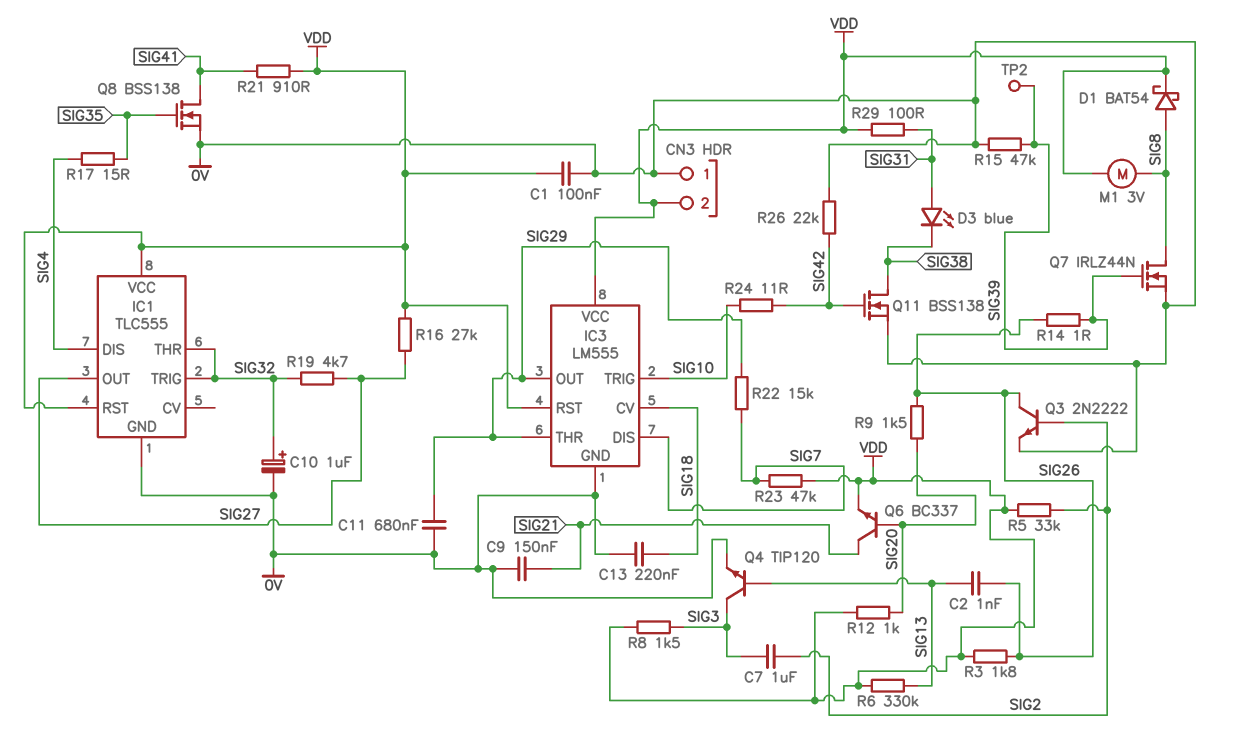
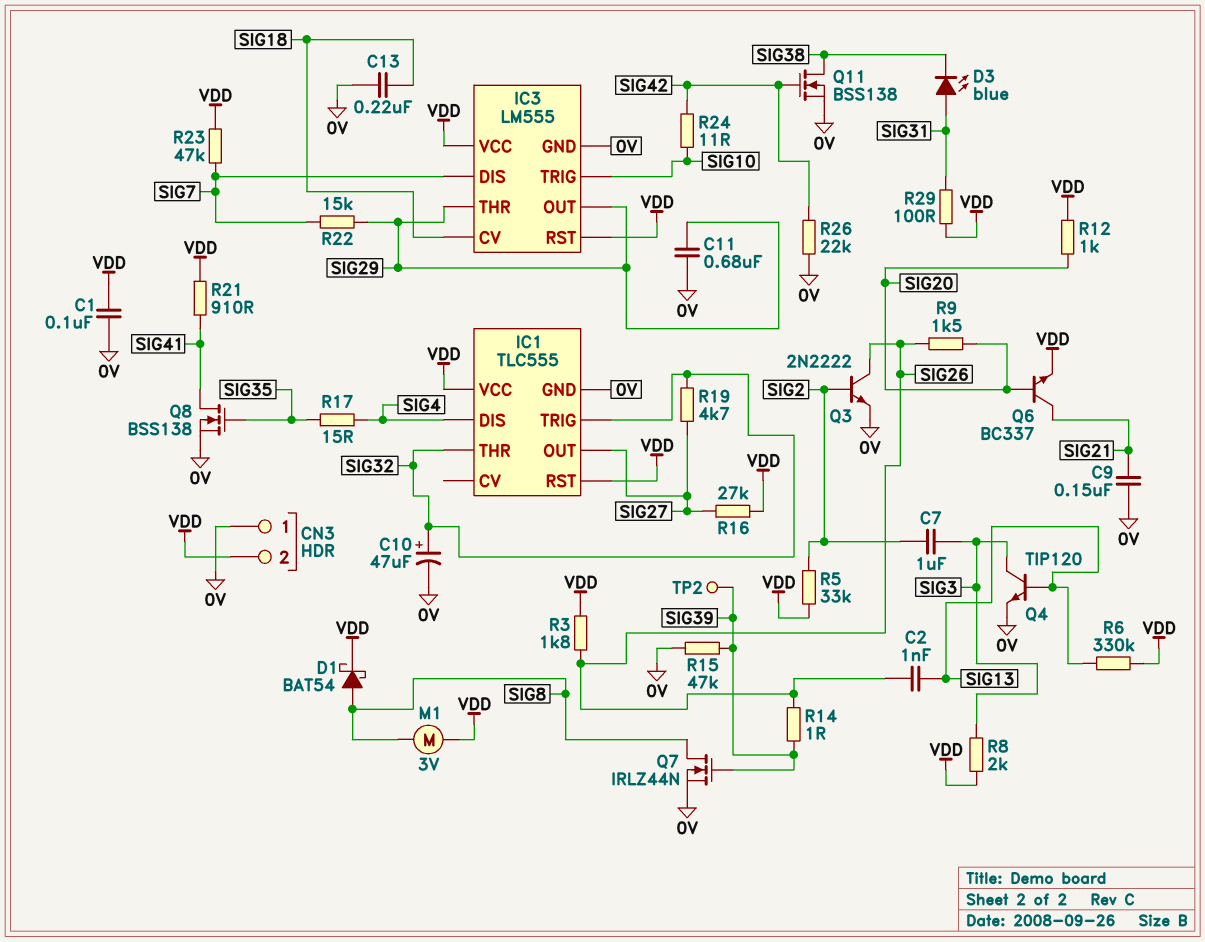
C10: 1uF (plus SIG32, minus 0V) -> 47uF (plus SIG32, minus 0V)
R8: 1.5k (SIG3, VDD) -> 2k (SIG3, VDD)

